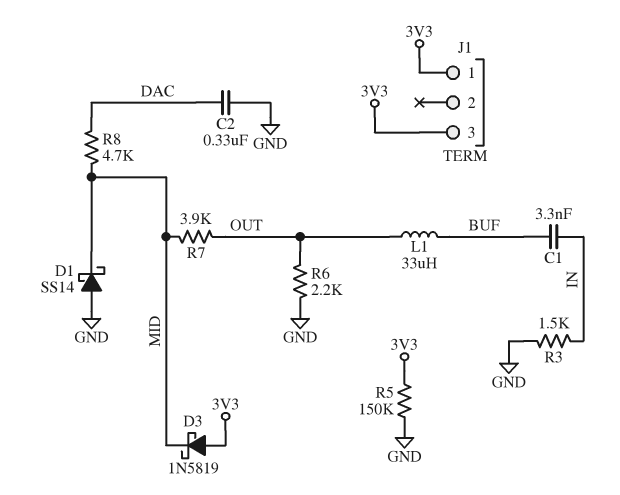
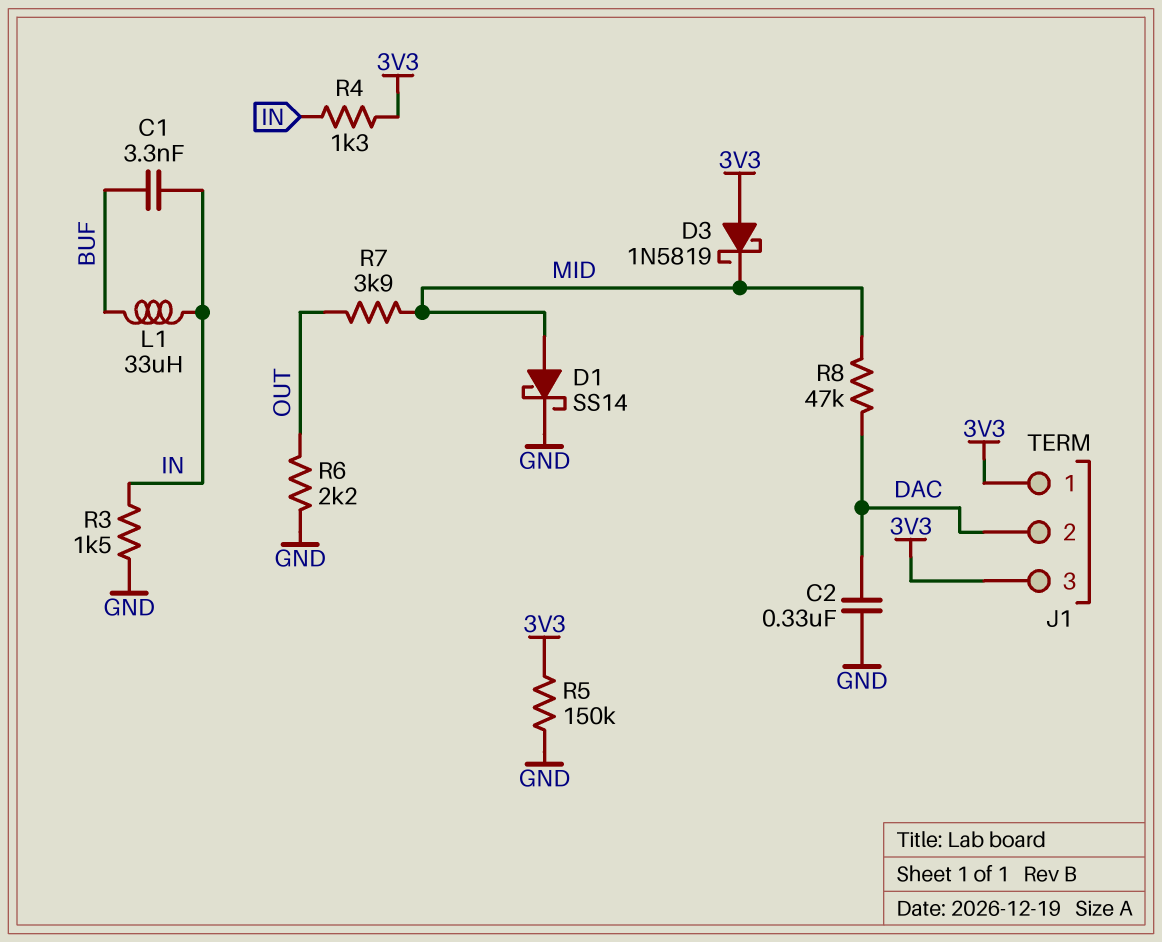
D1: schottky SS14 (A GND, K MID) -> schottky SS14 (A MID, K GND)
J1 pin 2: none -> DAC
L1: 33uH (BUF, OUT) -> 33uH (BUF, IN)
R4: none -> 1.3k (3V3, IN)
R8: 4.7k (DAC, MID) -> 47k (DAC, MID)

